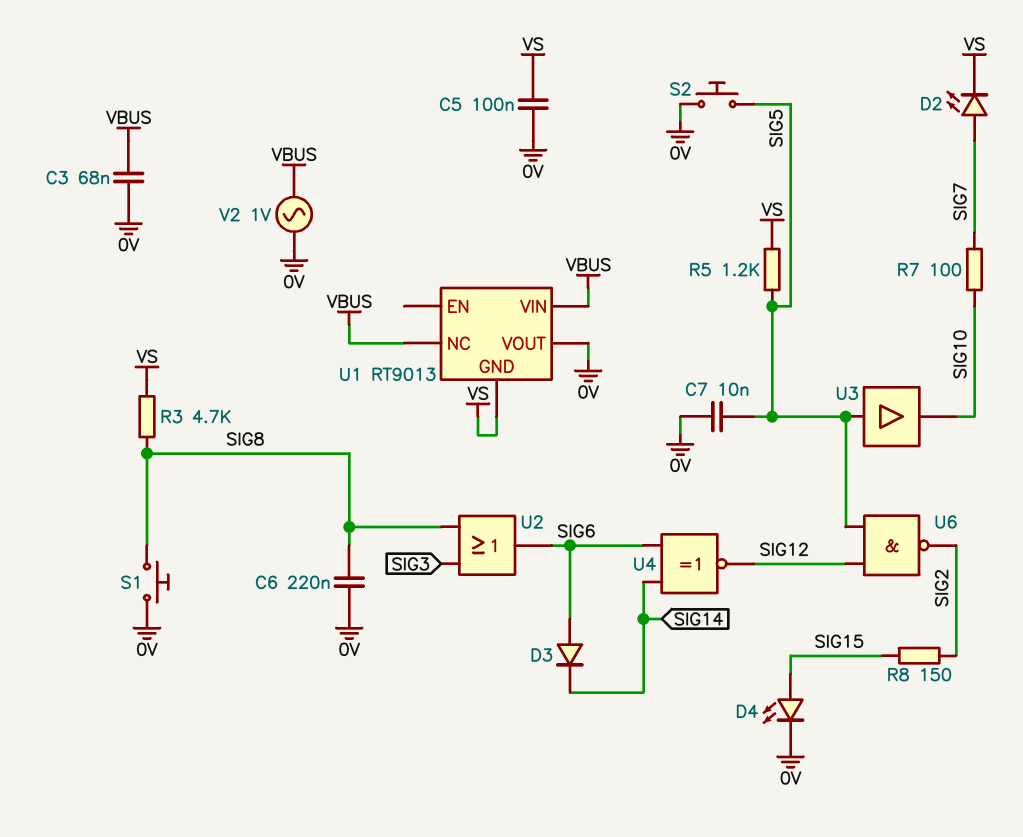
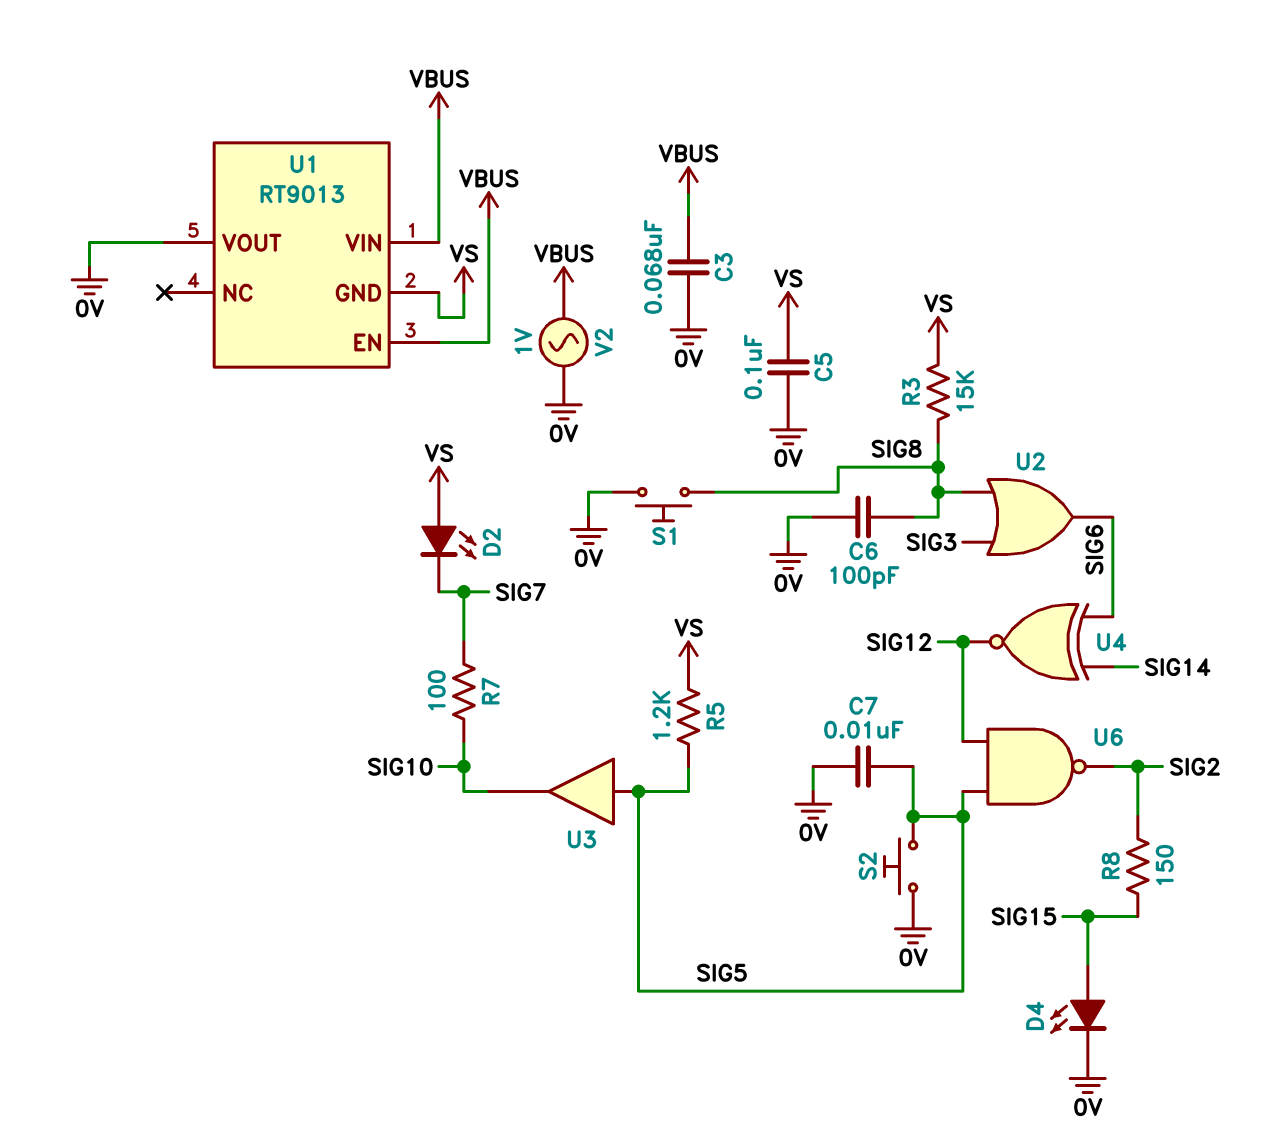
C6: 220nF (0V, SIG8) -> 100pF (0V, SIG8)
D2: LED (A SIG7, K VS) -> LED (A VS, K SIG7)
D3: diode (A SIG6, K SIG14) -> none
R3: 4.7k (SIG8, VS) -> 15k (SIG8, VS)
U1 pin EN: none -> VBUS
U1 pin NC: VBUS -> none

